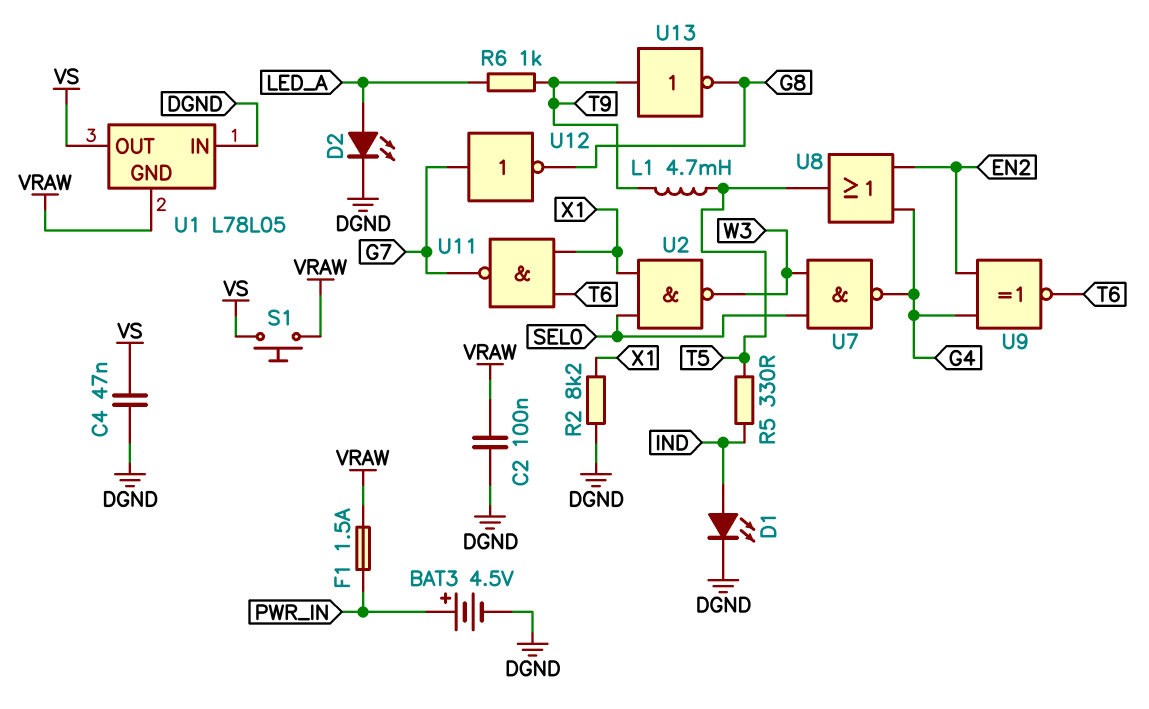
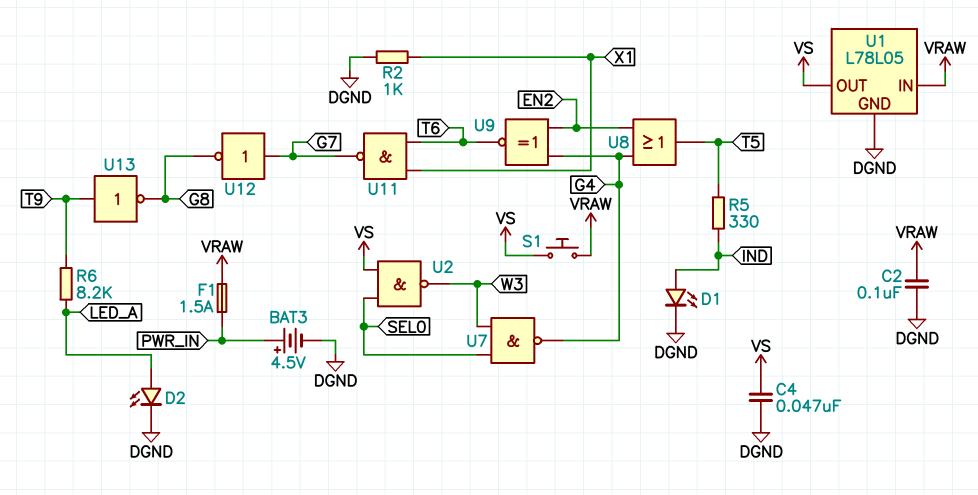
L1: 4.7mH (T5, T9) -> none
R2: 8.2k (DGND, X1) -> 1k (DGND, X1)
R6: 1k (LED_A, T9) -> 8.2k (LED_A, T9)
U1 pin GND: VRAW -> DGND
U1 pin IN: DGND -> VRAW
U2: NAND (in SEL0, in X1, out W3) -> NAND (in SEL0, in VS, out W3)

